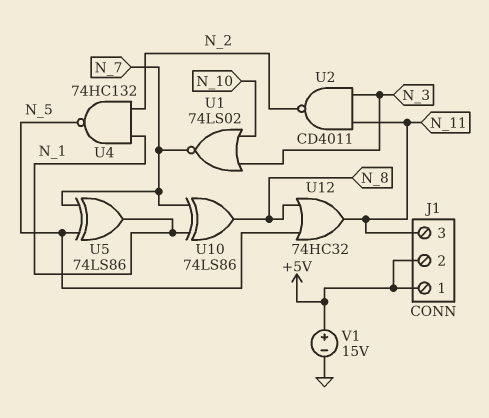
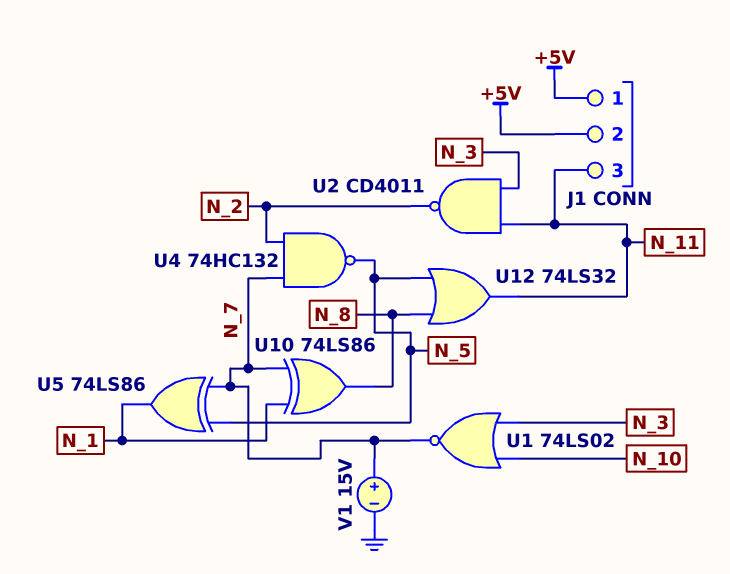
U4: NAND 74HC132 (in N_1, in N_2, out N_5) -> NAND 74HC132 (in N_2, in N_7, out N_5)
U12: OR 74HC32 (in N_5, in N_8, out N_11) -> OR 74LS32 (in N_5, in N_8, out N_11)
V1: 15V (plus +5V, minus GND) -> 15V (plus N_7, minus GND)

